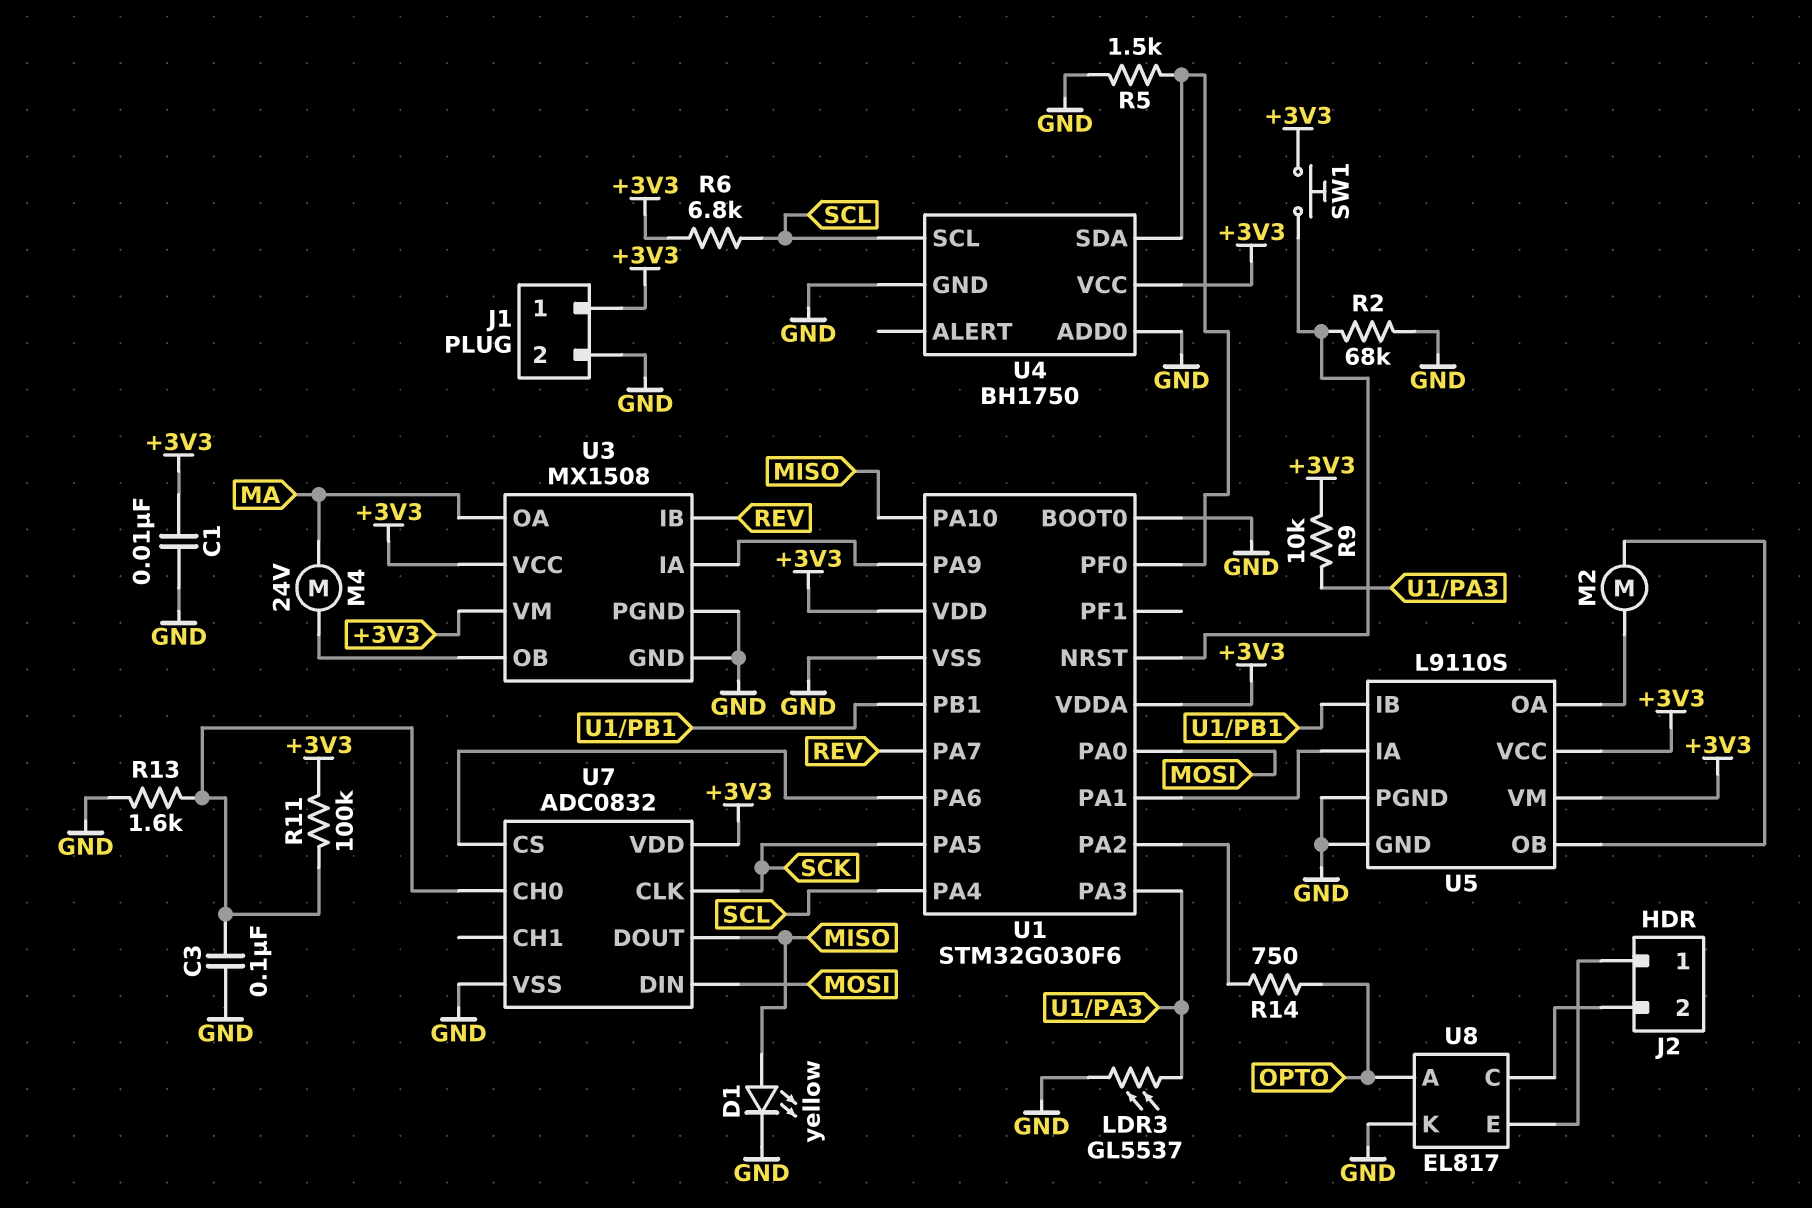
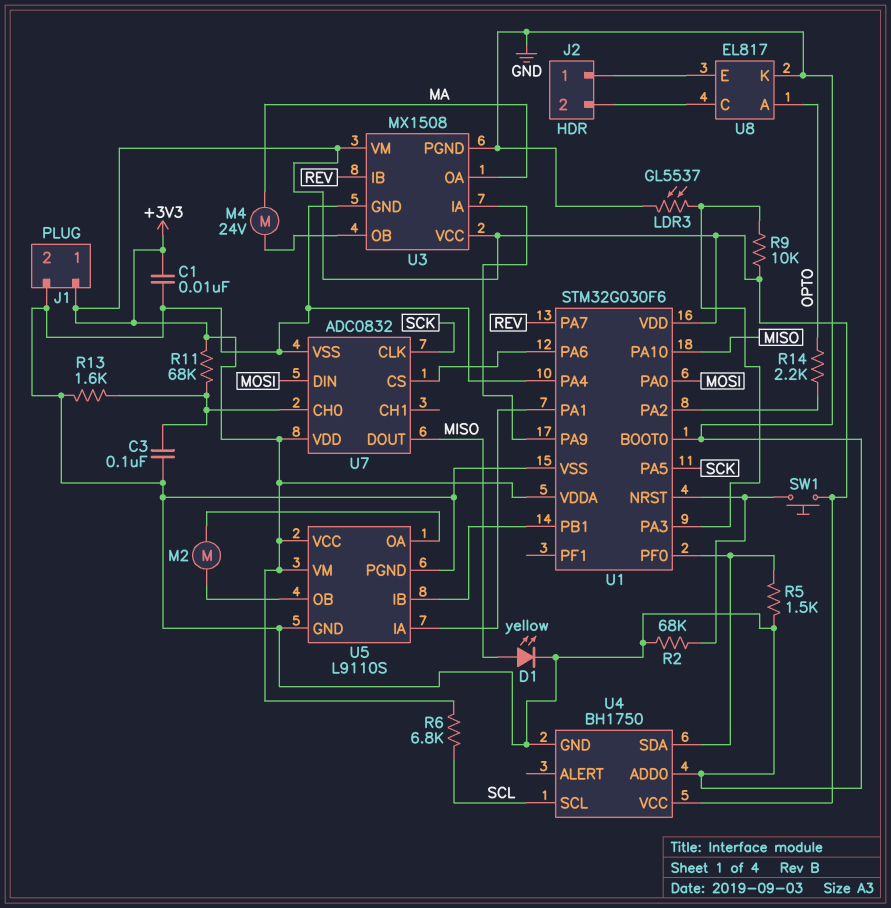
R11: 100k (+3V3, U7/CH0) -> 68k (+3V3, U7/CH0)
R14: 750 (OPTO, U1/PA2) -> 2.2k (OPTO, U1/PA2)
U1 pin PA4: SCL -> GND

